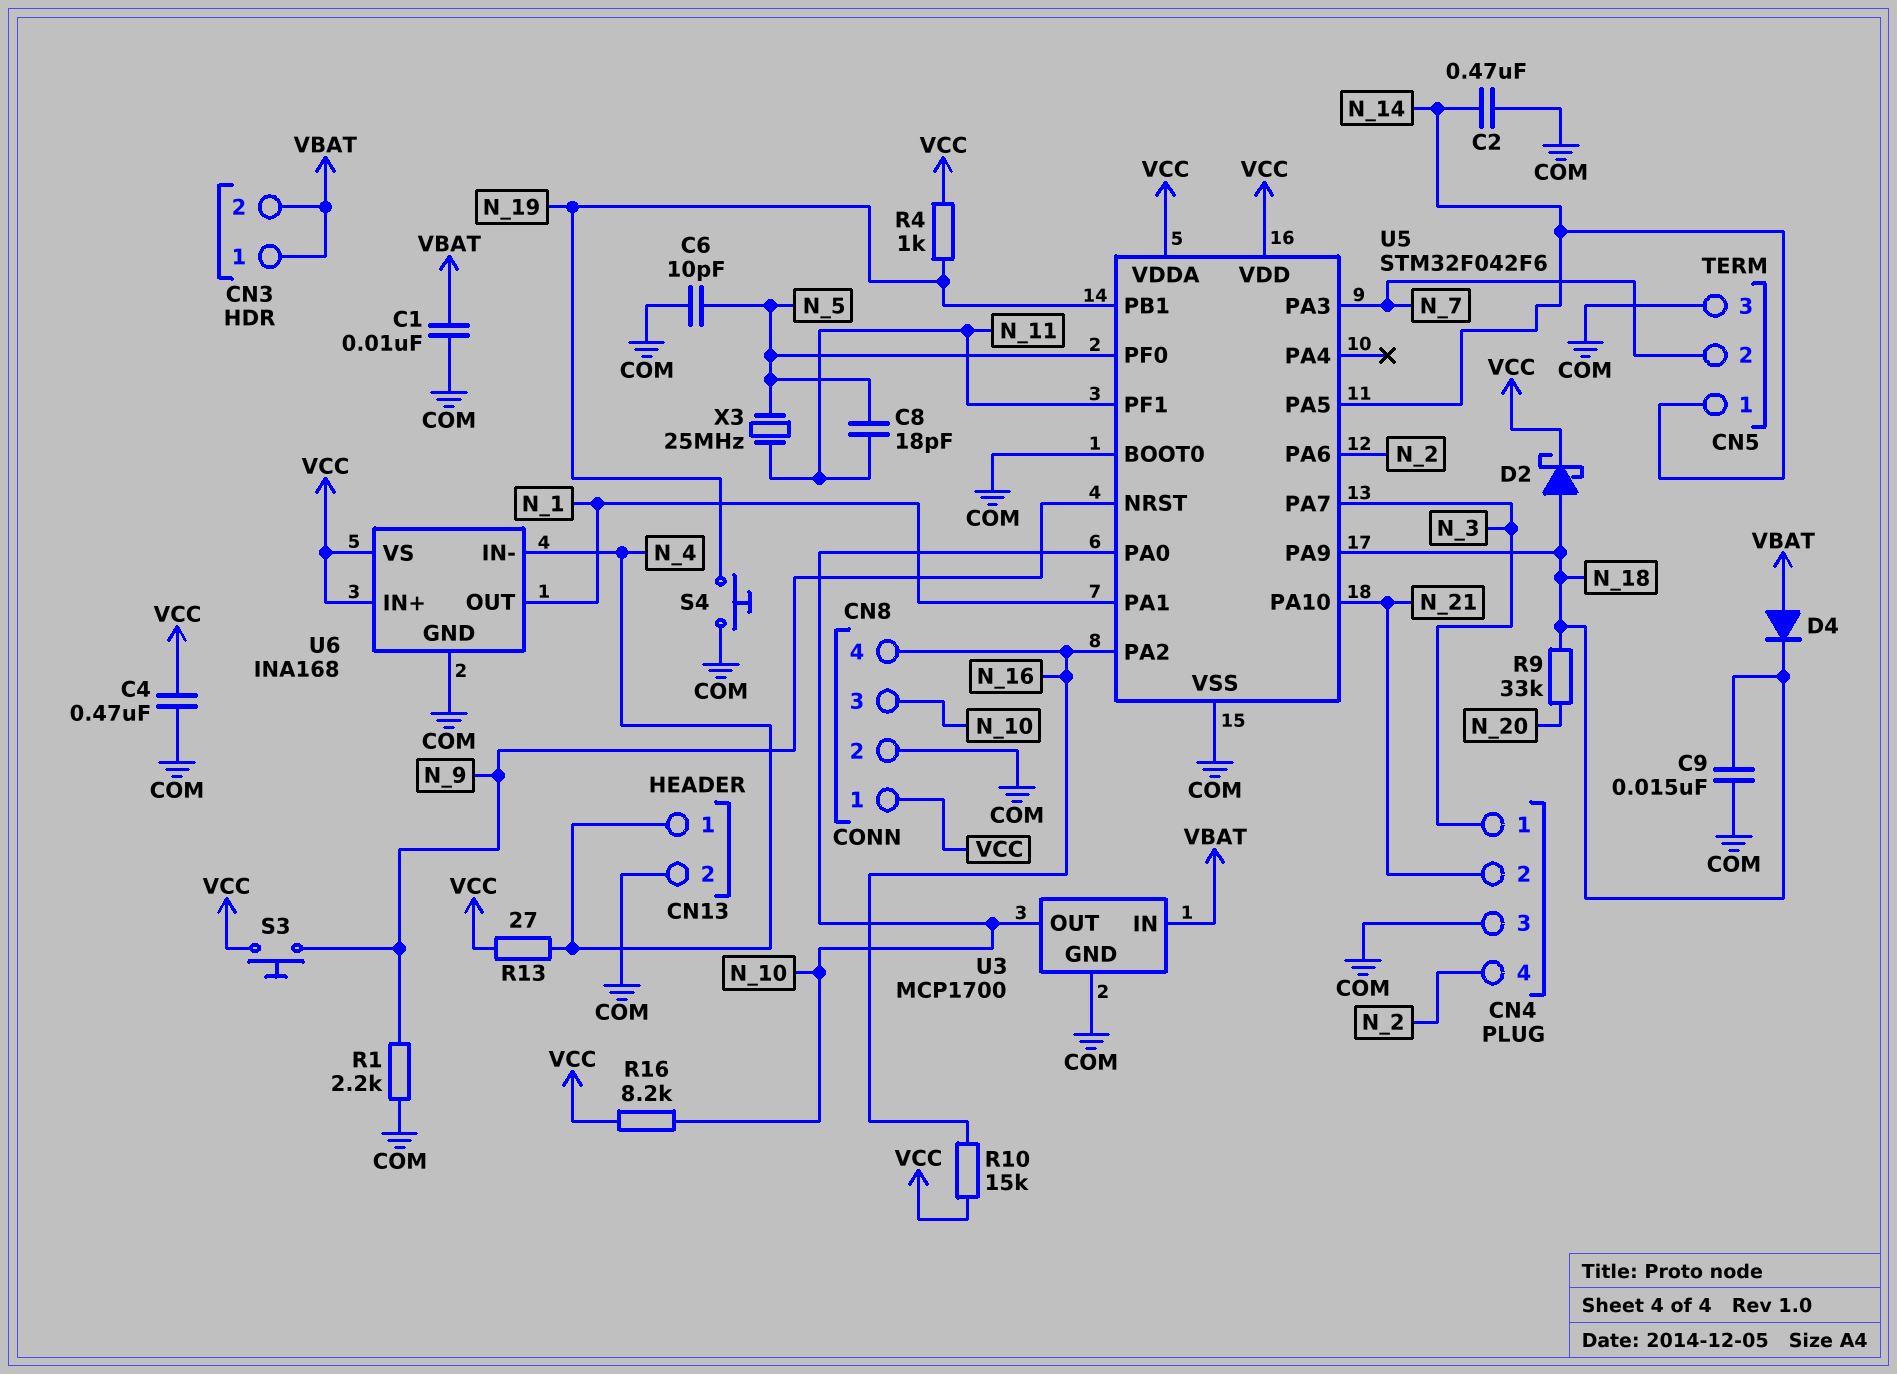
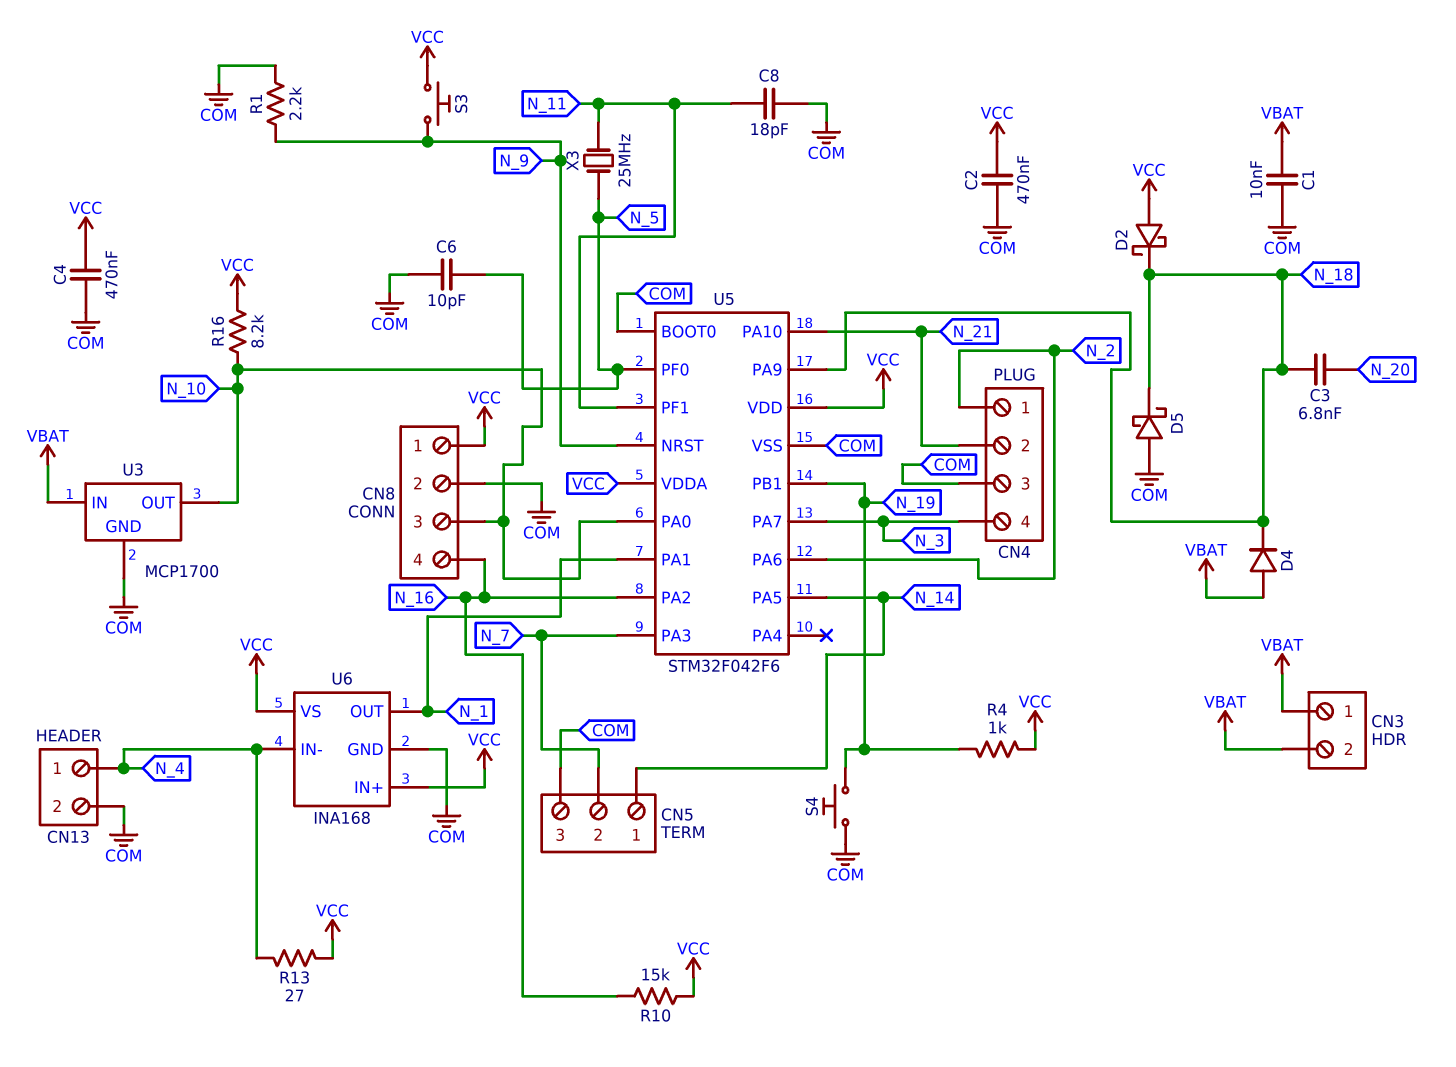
C2: 470nF (COM, N_14) -> 470nF (COM, VCC)
C3: none -> 6.8nF (N_18, N_20)
C8: 18pF (N_5, N_11) -> 18pF (COM, N_11)
C9: 15nF (COM, N_18) -> none
CN4 pin 1: N_3 -> N_2
CN4 pin 4: N_2 -> N_3
D2: schottky (A N_18, K VCC) -> schottky (A VCC, K N_18)
D5: none -> schottky (A COM, K N_18)
R9: 33k (N_18, N_20) -> none

